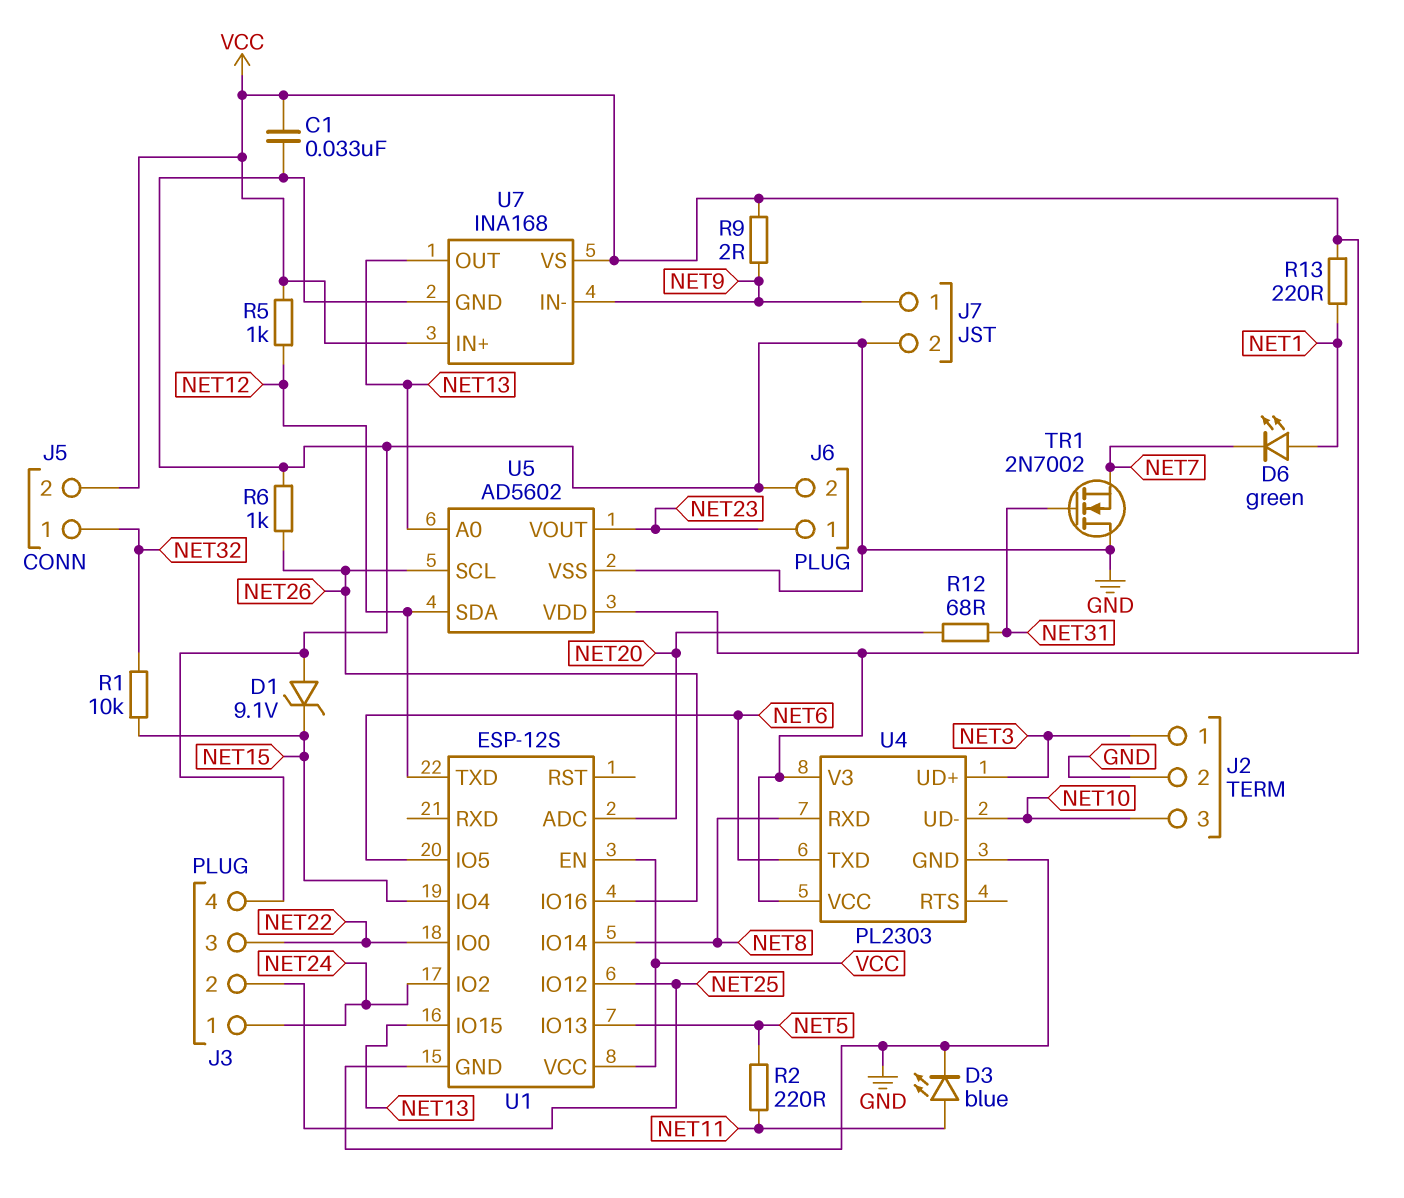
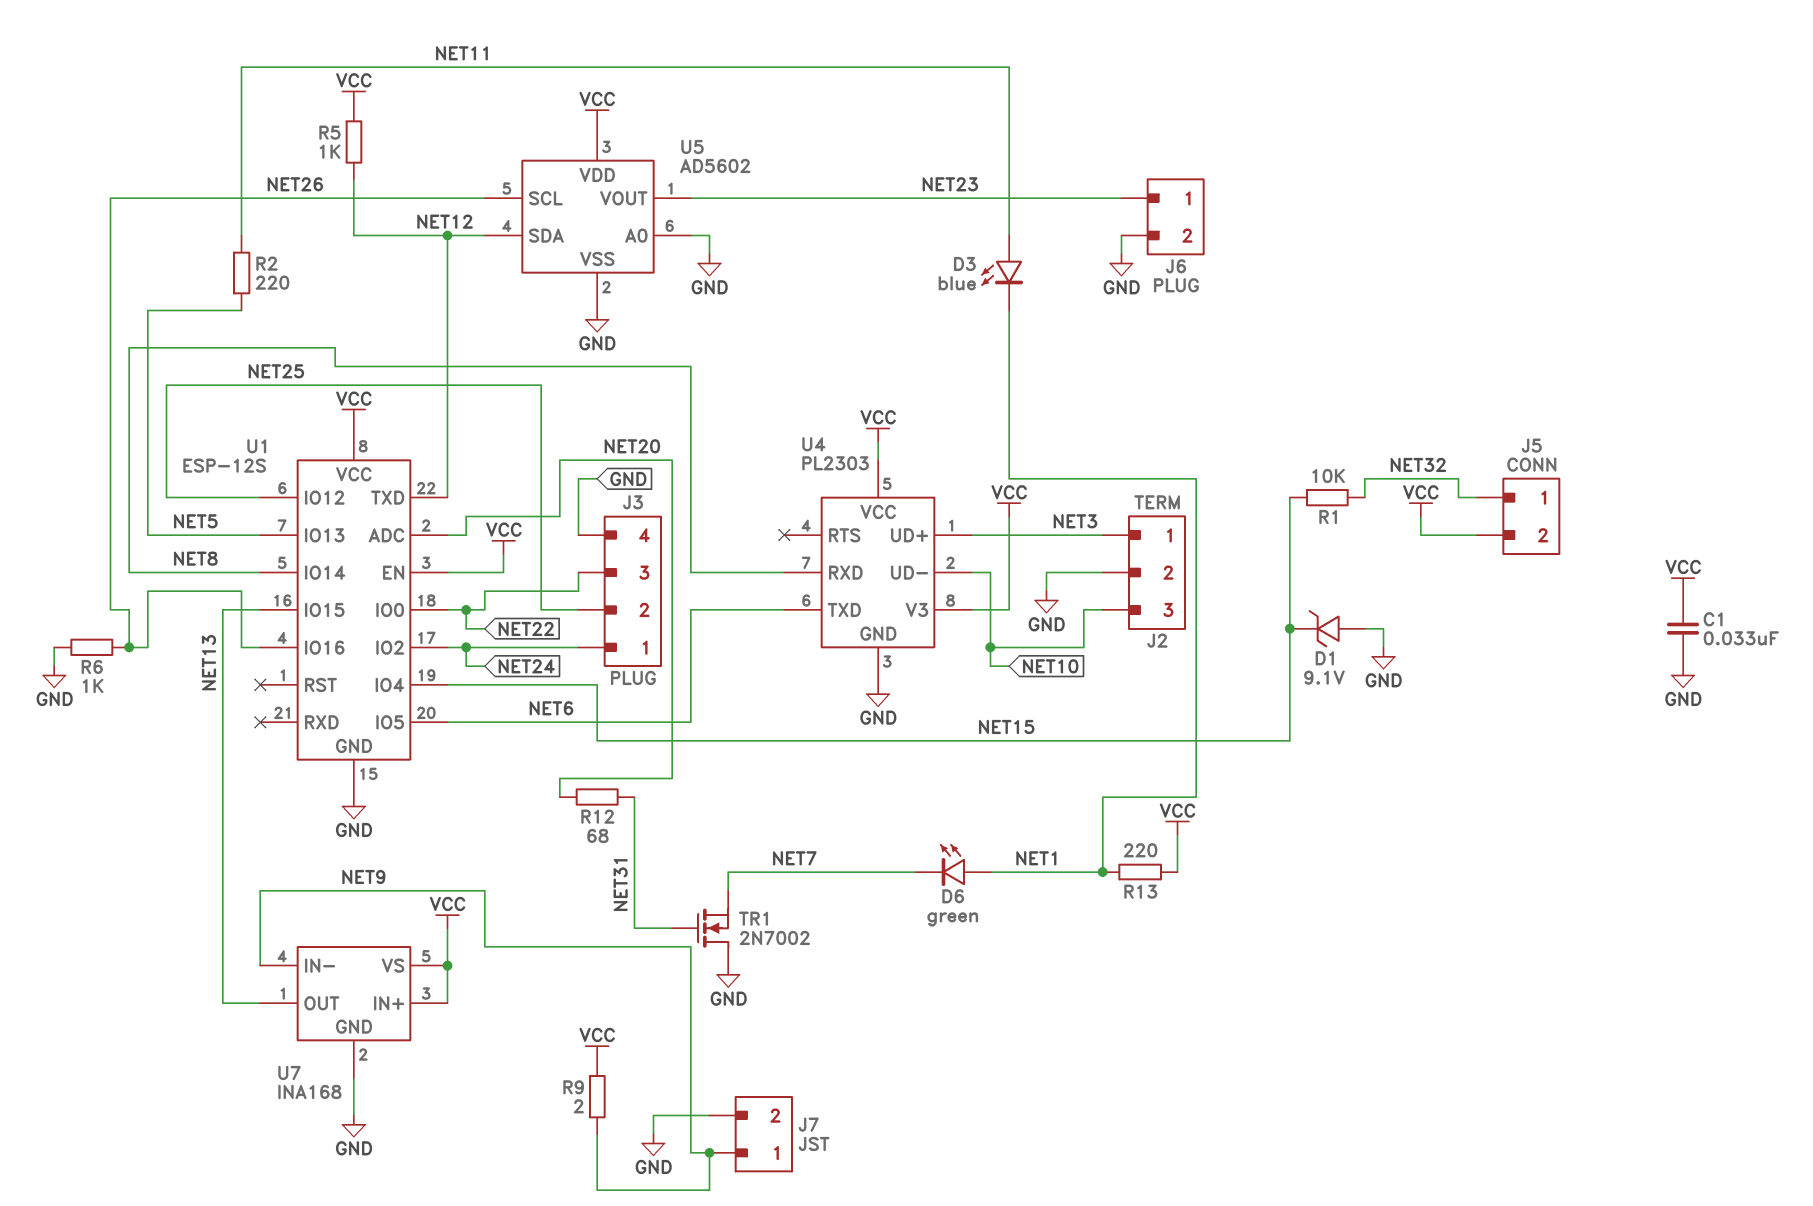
D3: LED blue (A NET11, K GND) -> LED blue (A NET11, K NET1)
U5 pin A0: NET13 -> GND

